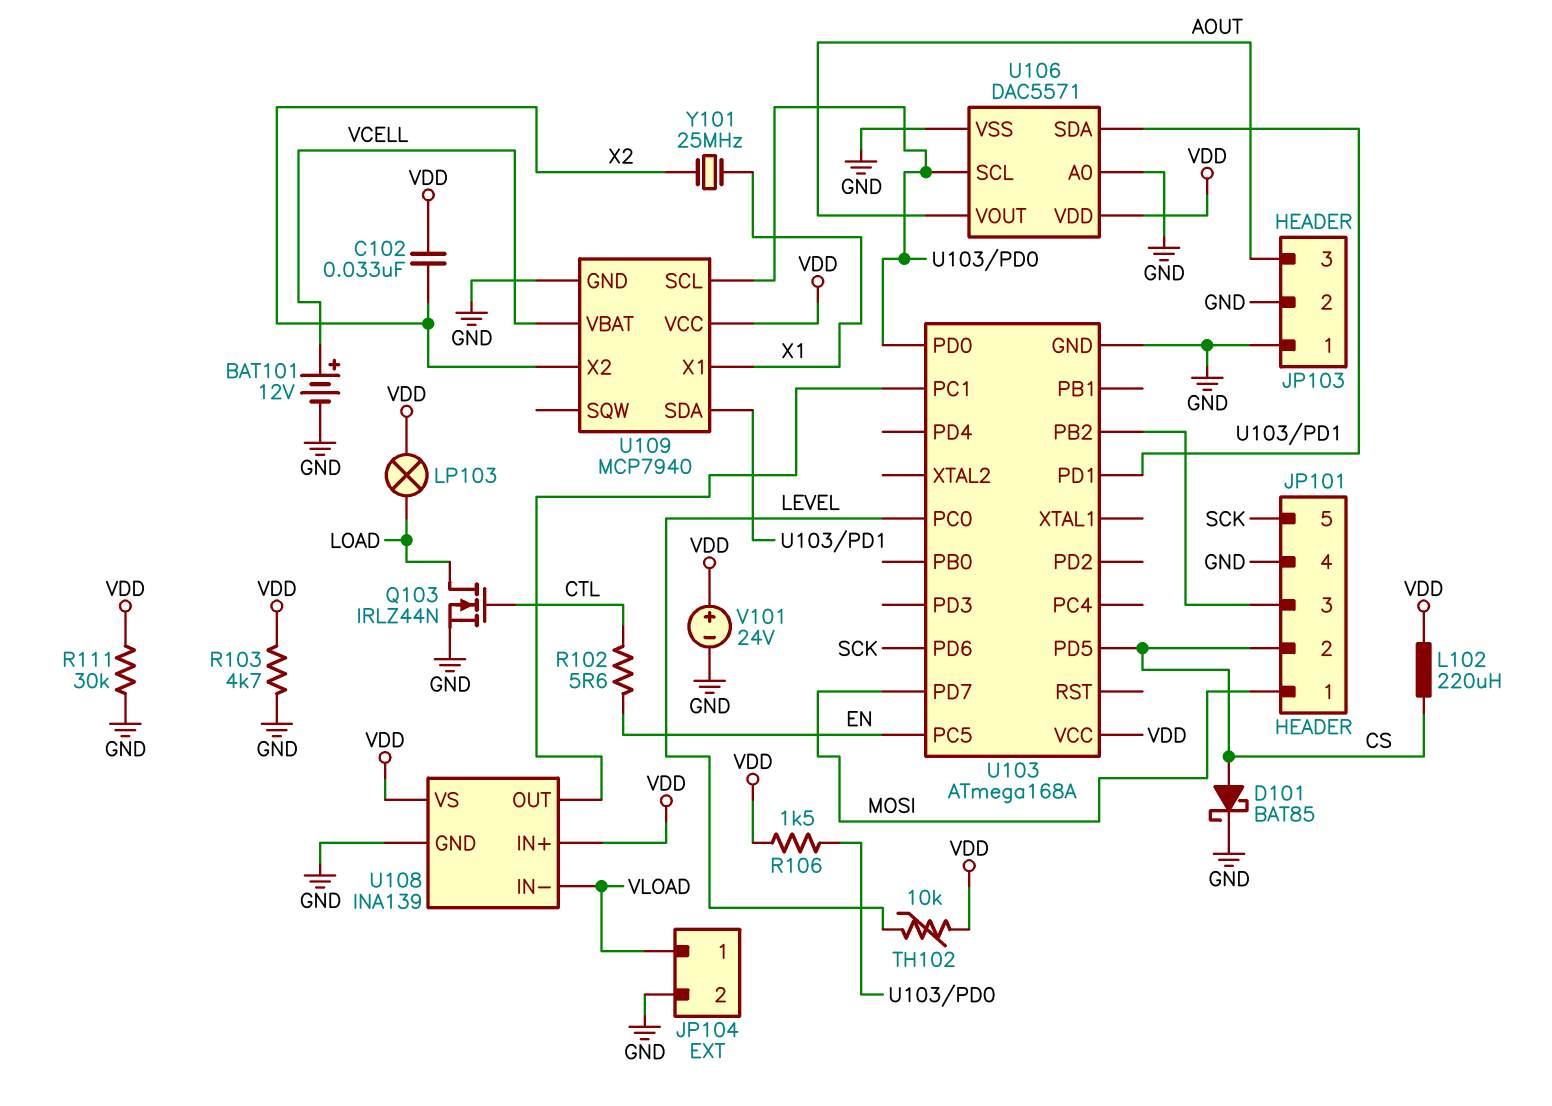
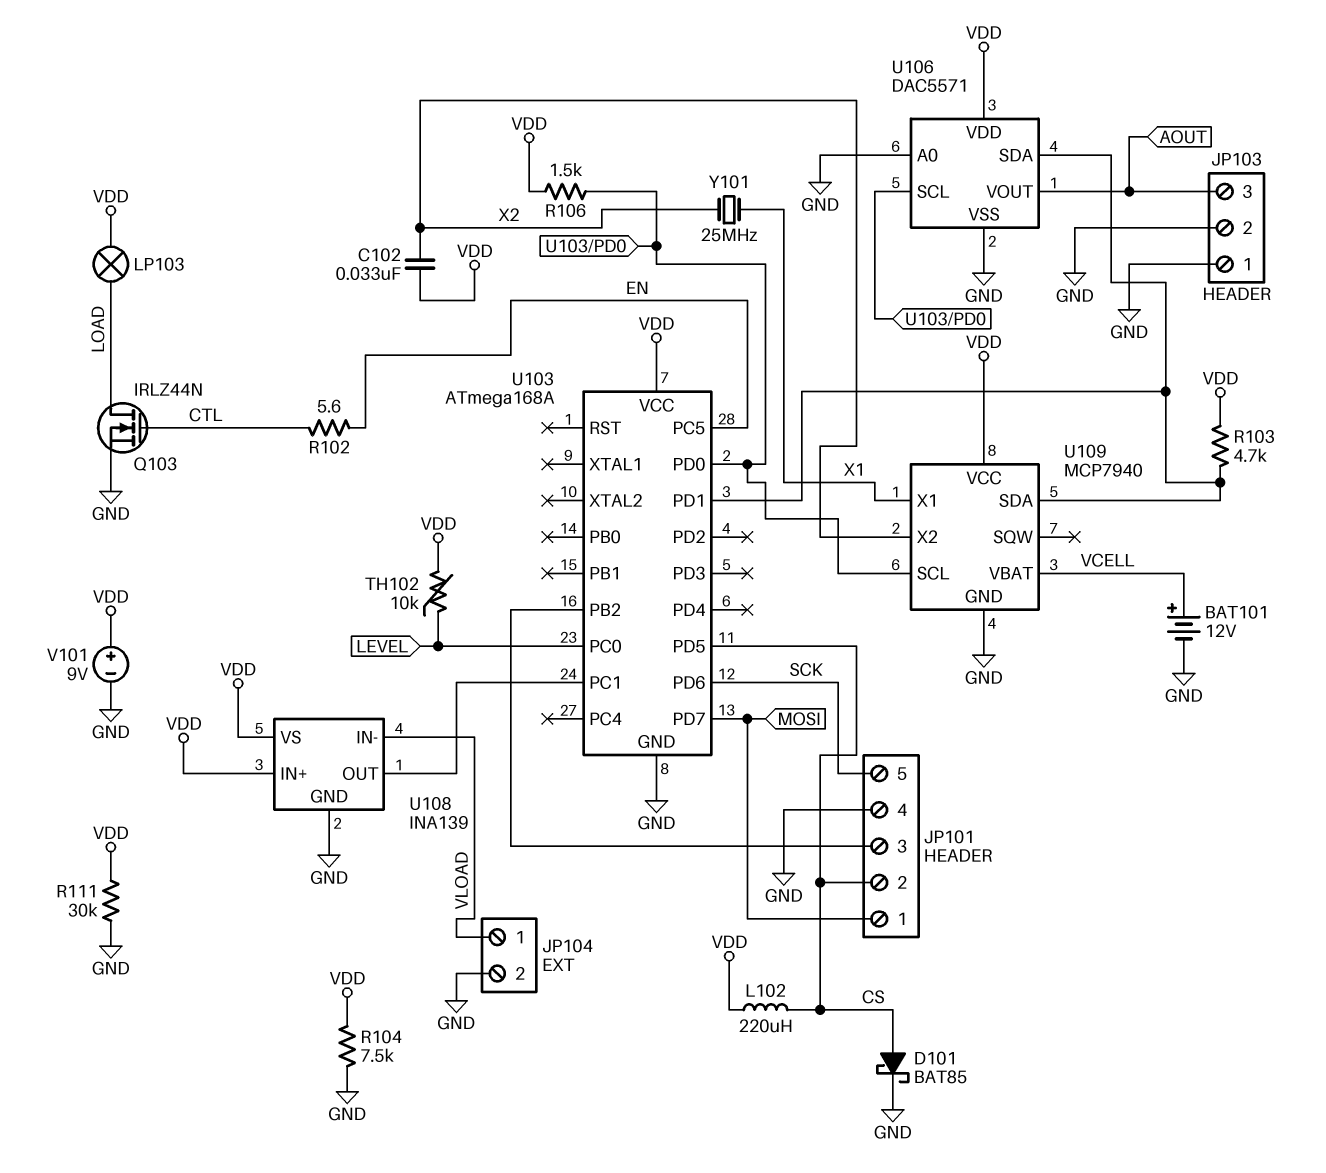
R103: 4.7k (GND, VDD) -> 4.7k (U103/PD1, VDD)
R104: none -> 7.5k (GND, VDD)
V101: 24V (plus VDD, minus GND) -> 9V (plus VDD, minus GND)

